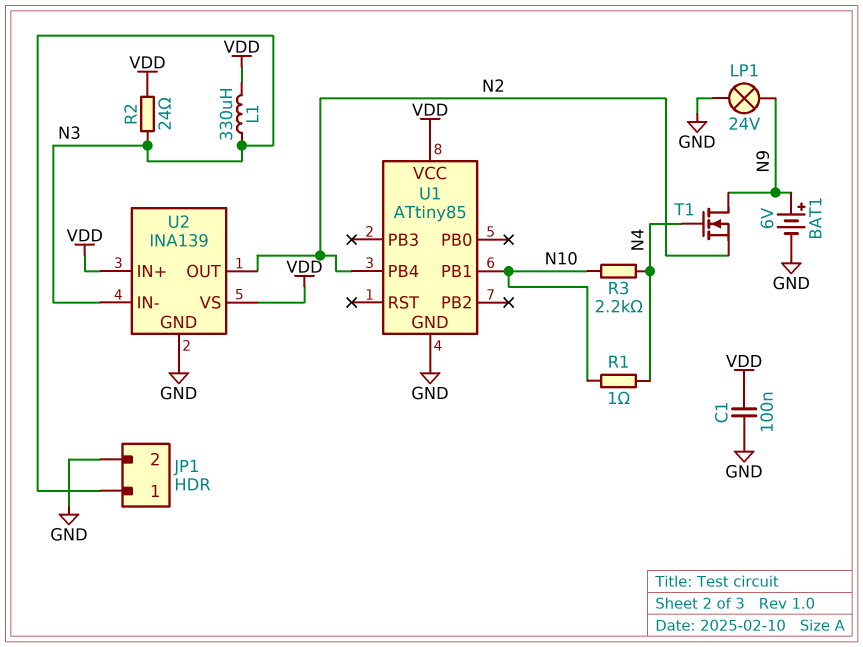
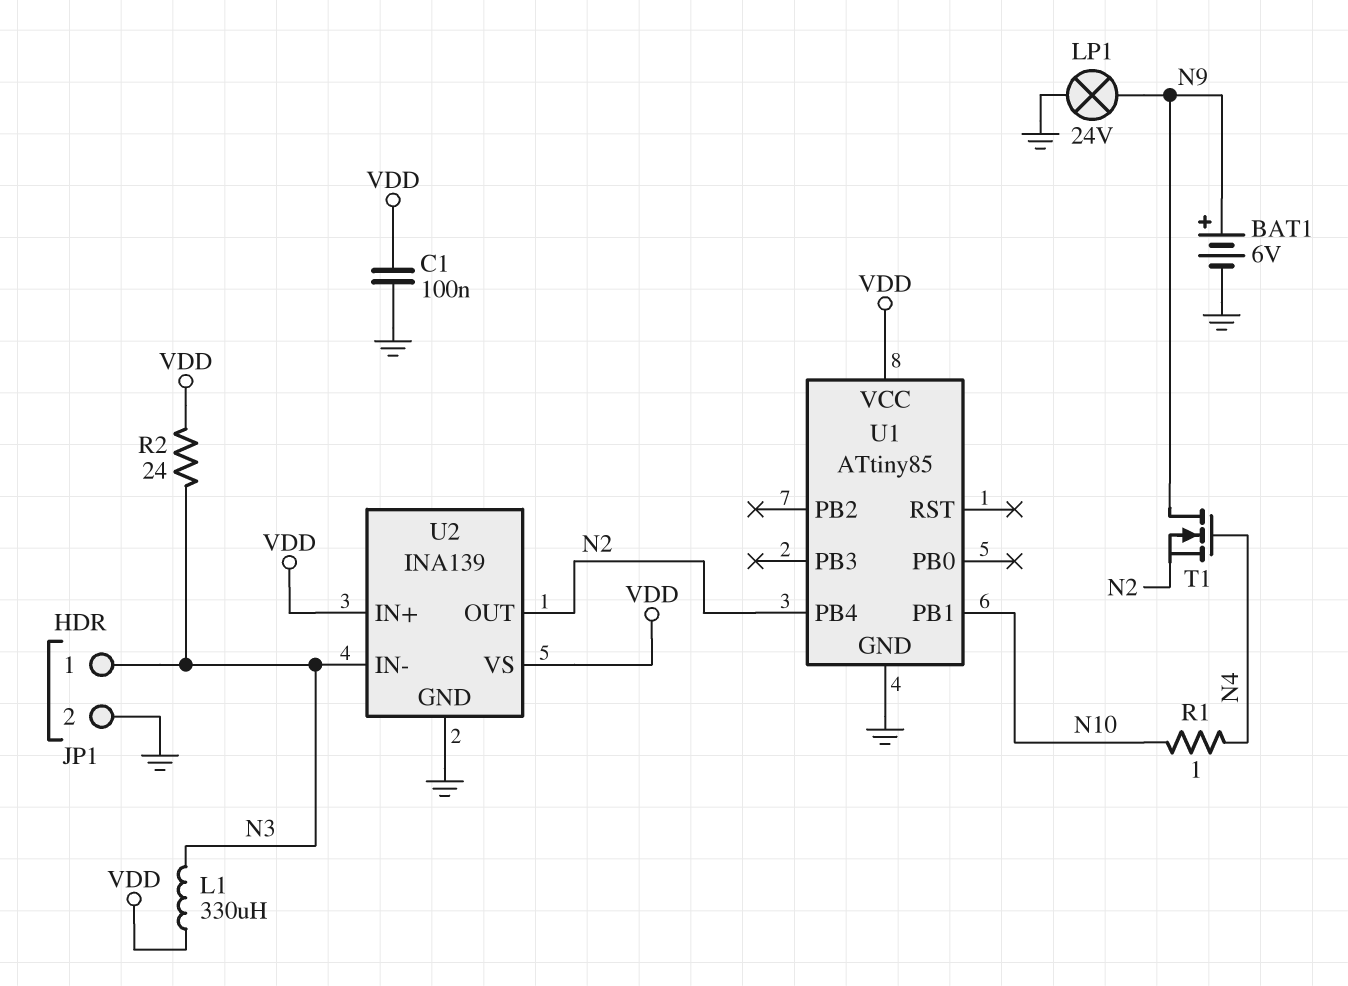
R3: 2.2k (N4, N10) -> none

